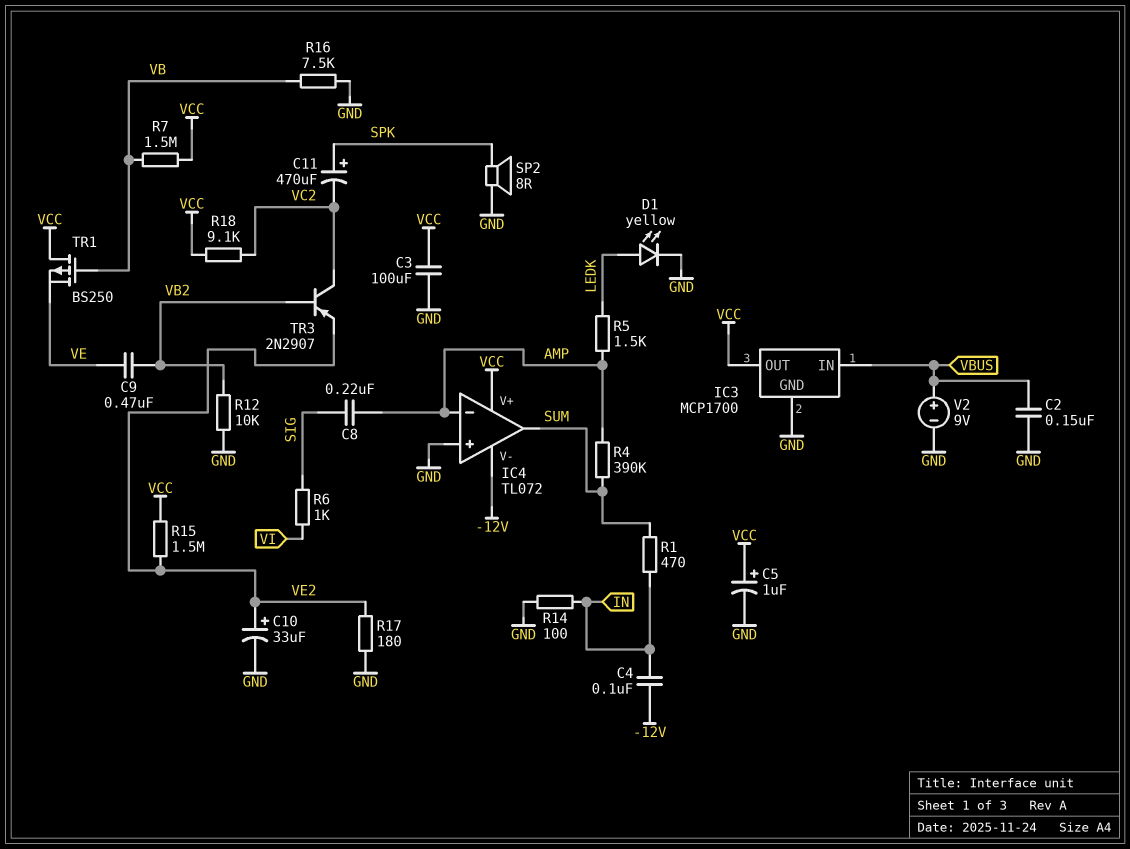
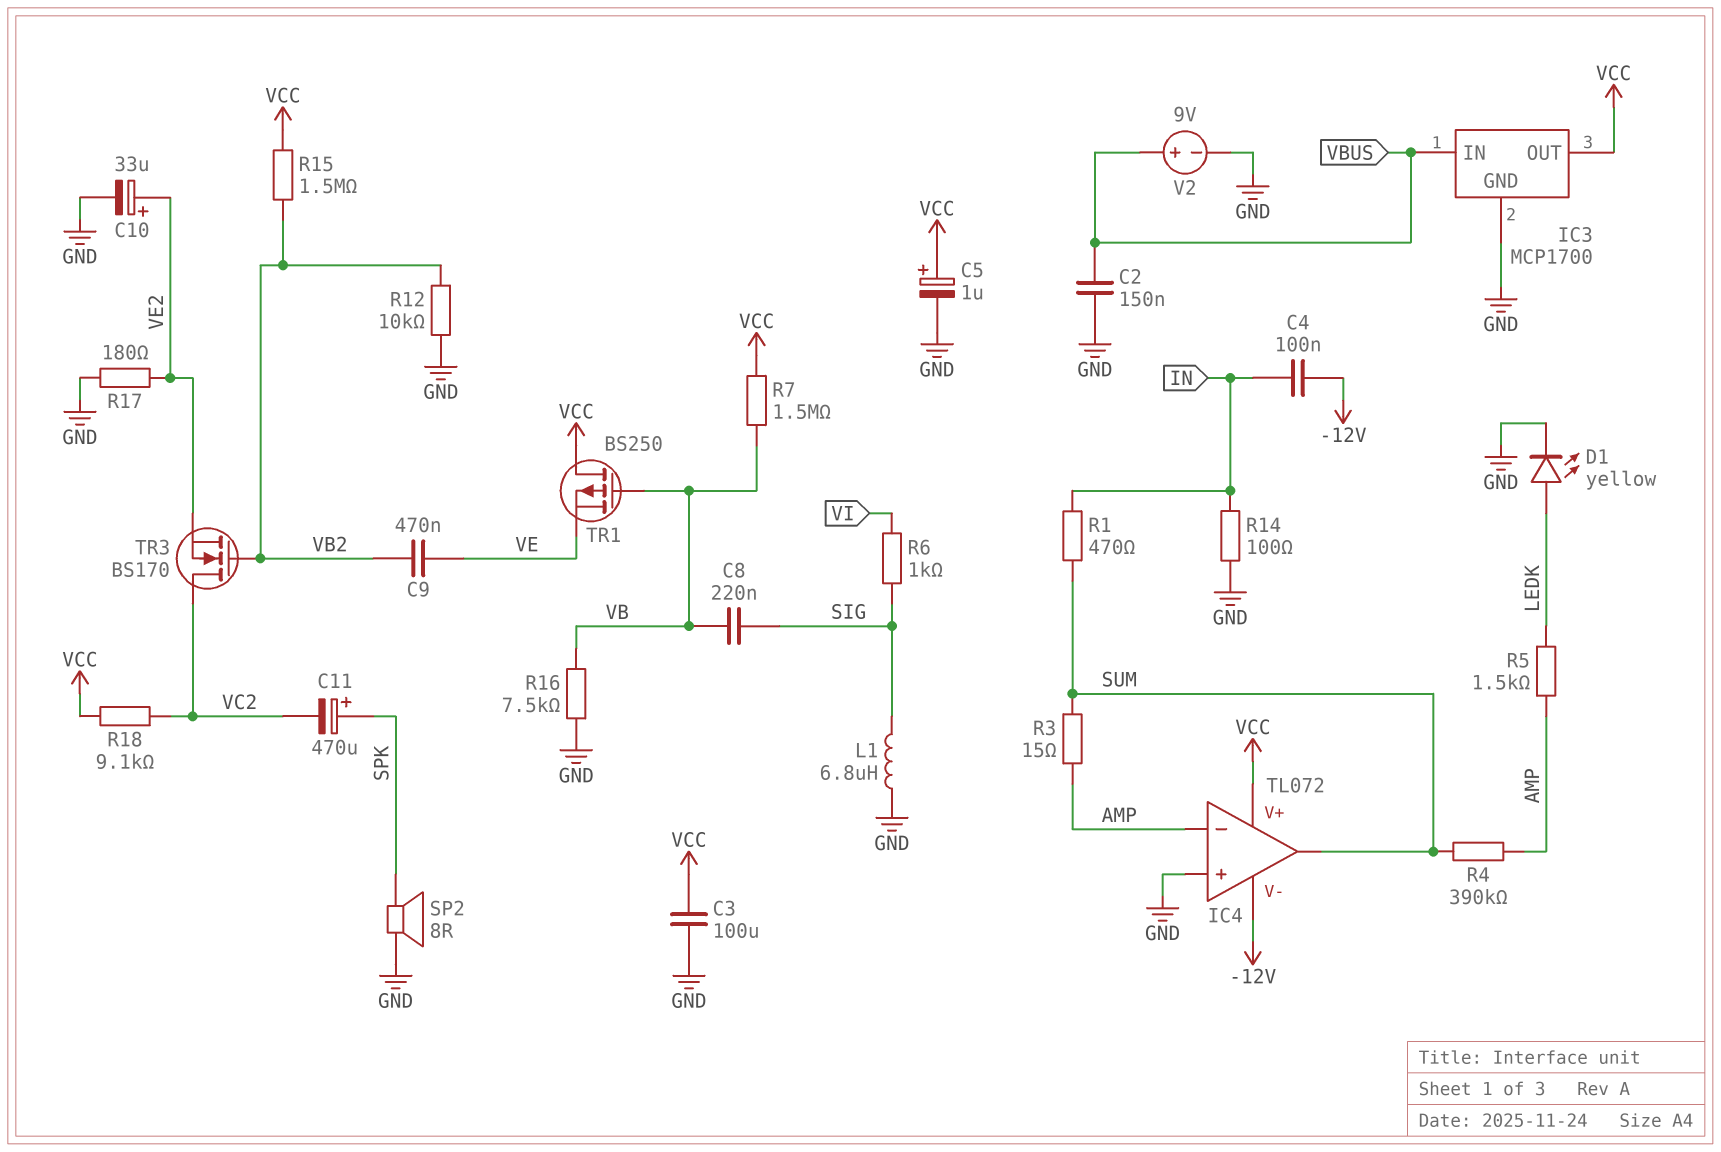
C8: 220nF (AMP, SIG) -> 220nF (SIG, VB)
L1: none -> 6.8uH (GND, SIG)
R3: none -> 15 (AMP, SUM)
R15: 1.5M (VCC, VE2) -> 1.5M (VB2, VCC)
TR3: PNP 2N2907 (B VB2, C VC2, E VE2) -> NMOS BS170 (G VB2, D VC2, S VE2)

